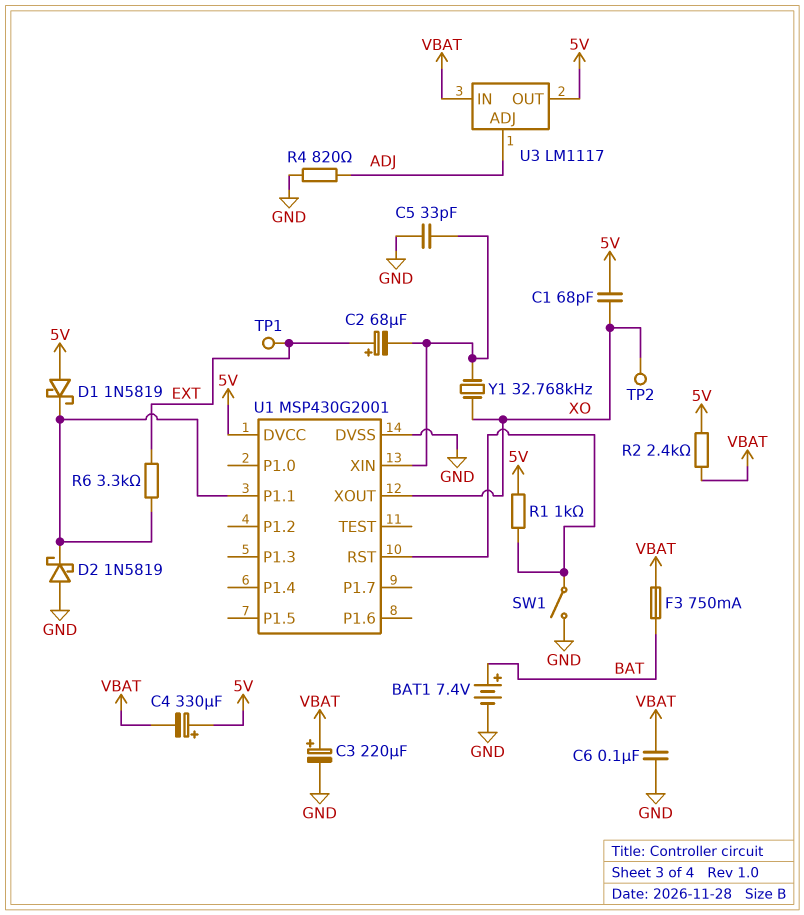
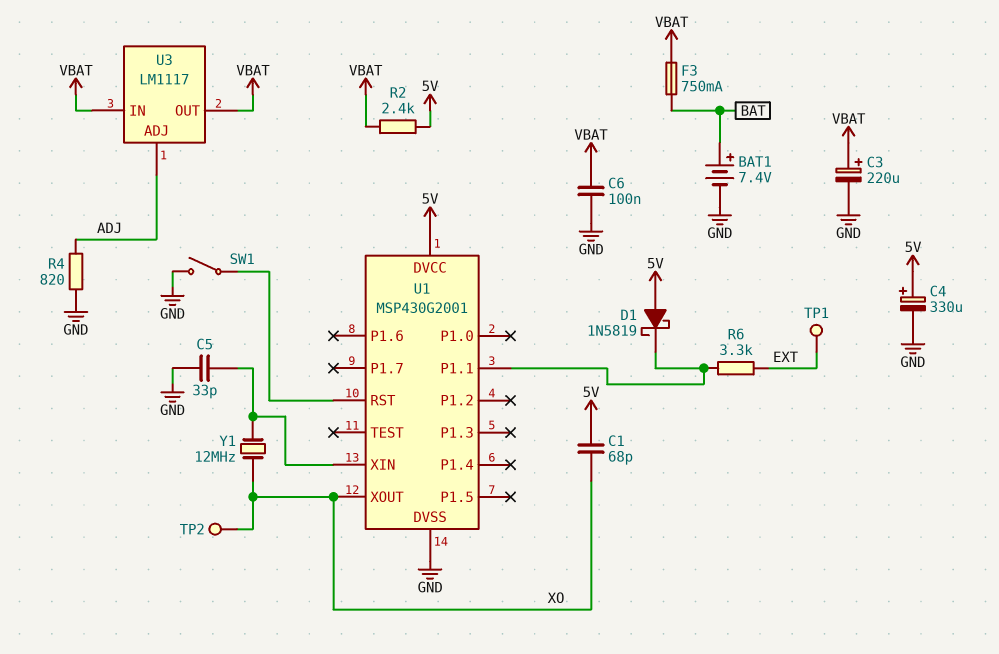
C2: 68uF (plus EXT, minus U1/XIN) -> none
C4: 330uF (plus 5V, minus VBAT) -> 330uF (plus 5V, minus GND)
D2: schottky 1N5819 (A GND, K U1/P1.1) -> none
R1: 1k (5V, U1/RST) -> none
U3 pin OUT: 5V -> VBAT
Y1: 32.768kHz (U1/XIN, XO) -> 12MHz (U1/XIN, XO)

